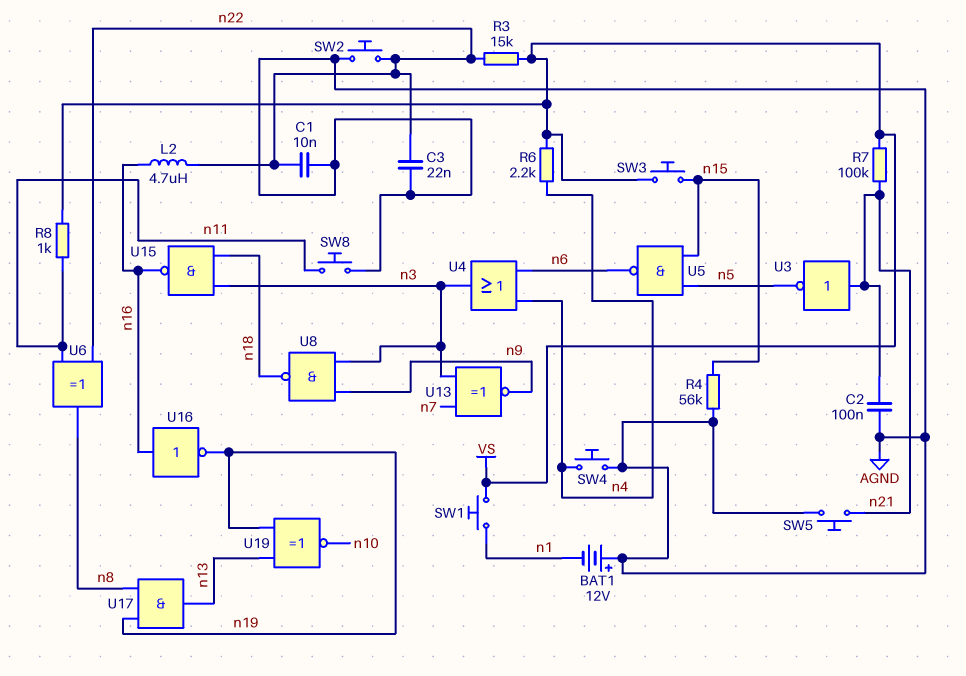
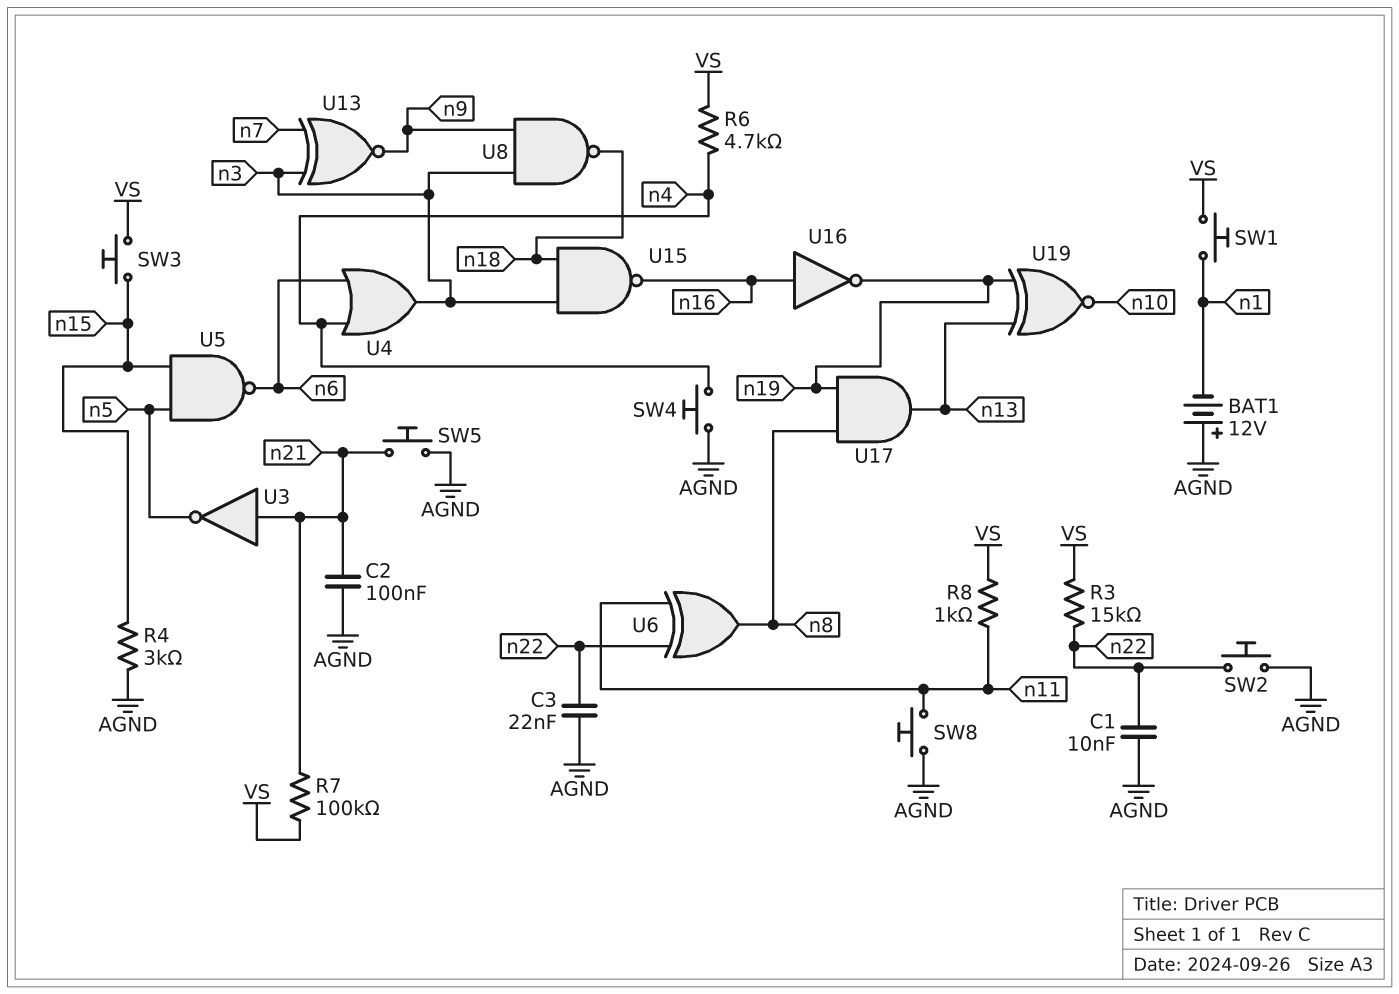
L2: 4.7uH (n16, n22) -> none
R4: 56k (AGND, n15) -> 3k (AGND, n15)
R6: 2.2k (VS, n4) -> 4.7k (VS, n4)

